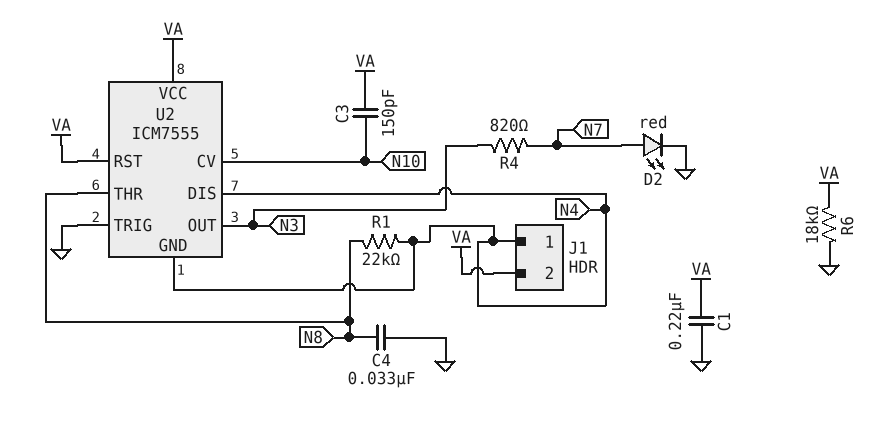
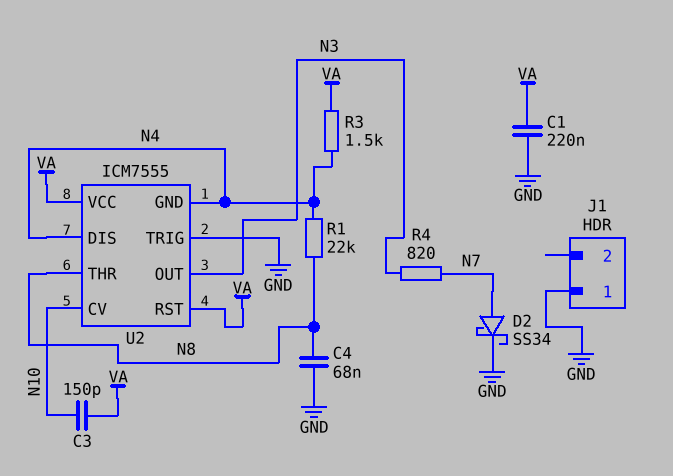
C4: 33nF (GND, N8) -> 68nF (GND, N8)
D2: LED red (A N7, K GND) -> schottky SS34 (A N7, K GND)
J1 pin 1: N4 -> GND
J1 pin 2: VA -> none
R3: none -> 1.5k (N4, VA)
R6: 18k (GND, VA) -> none

